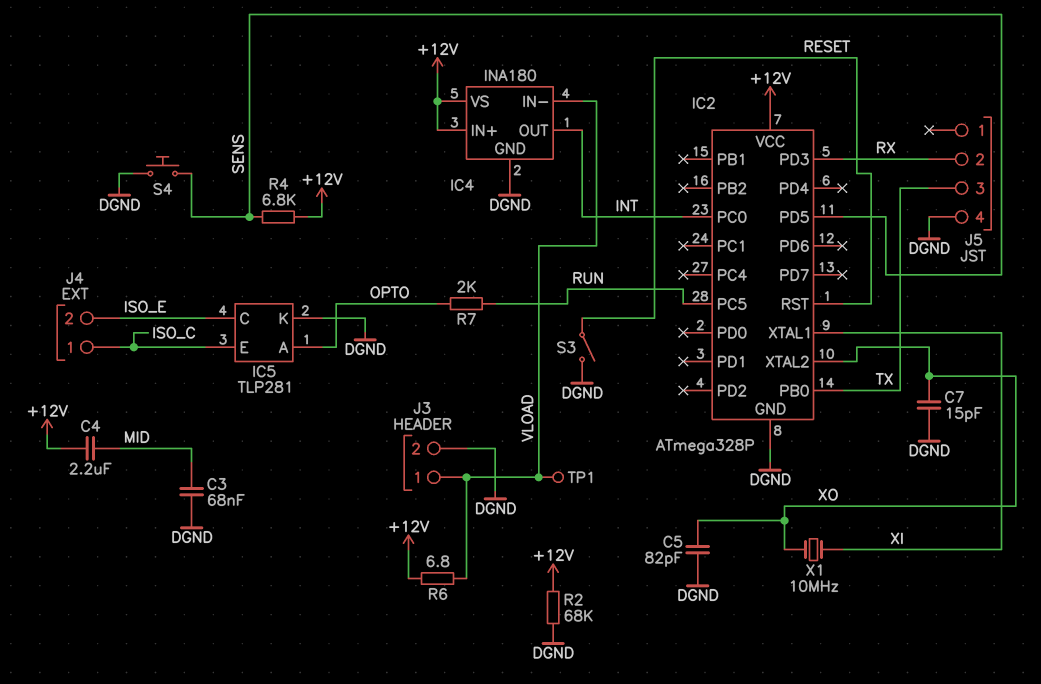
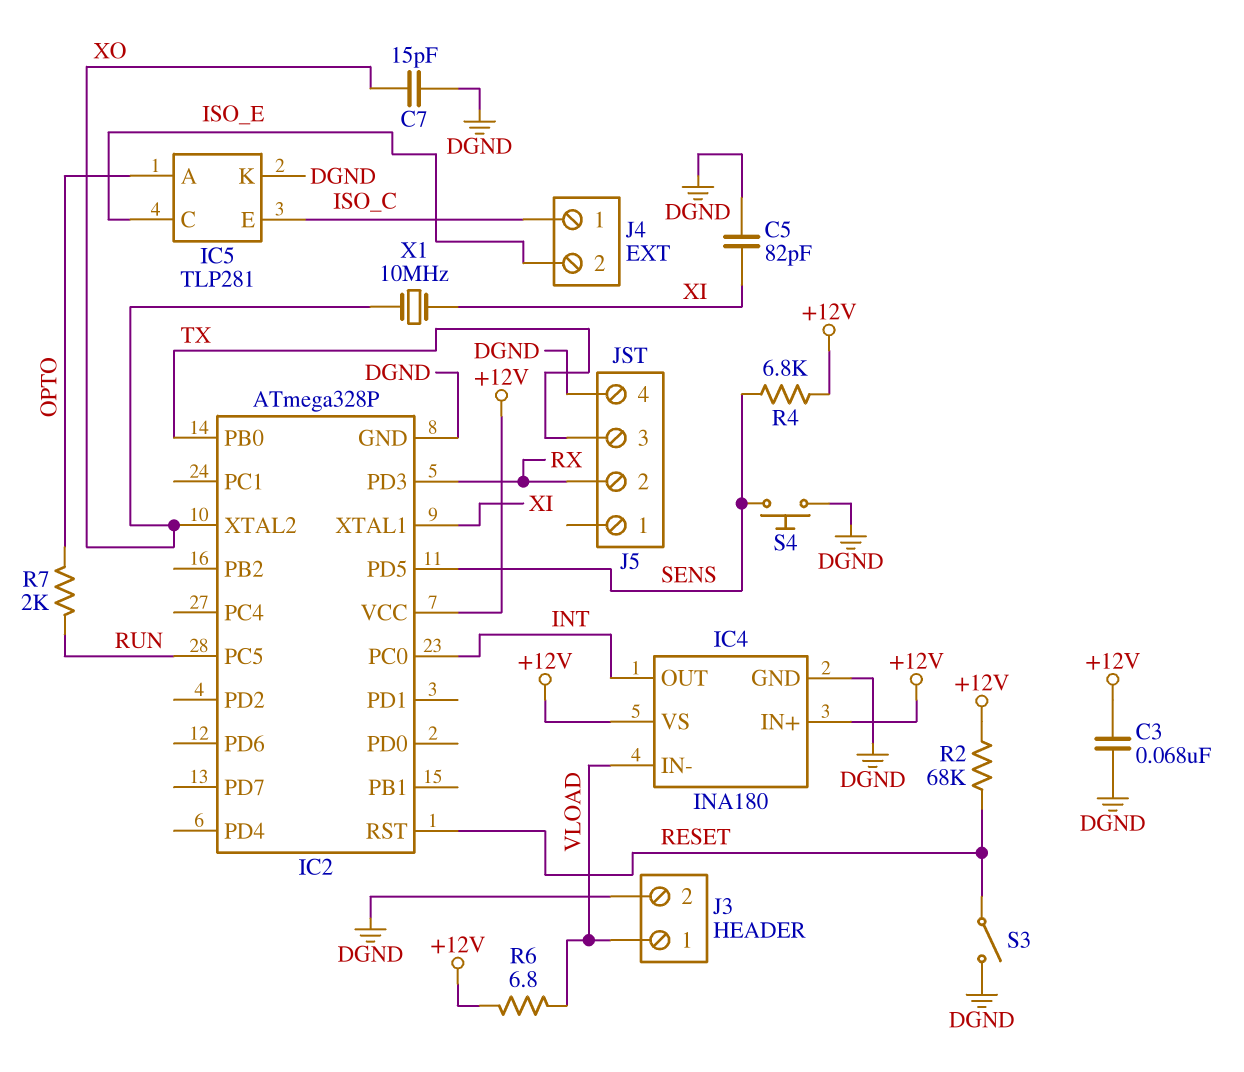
C3: 68nF (DGND, MID) -> 68nF (+12V, DGND)
C4: 2.2uF (+12V, MID) -> none
C5: 82pF (DGND, XO) -> 82pF (DGND, XI)
R2: 68k (+12V, DGND) -> 68k (+12V, RESET)
TP1: test point (VLOAD) -> none

